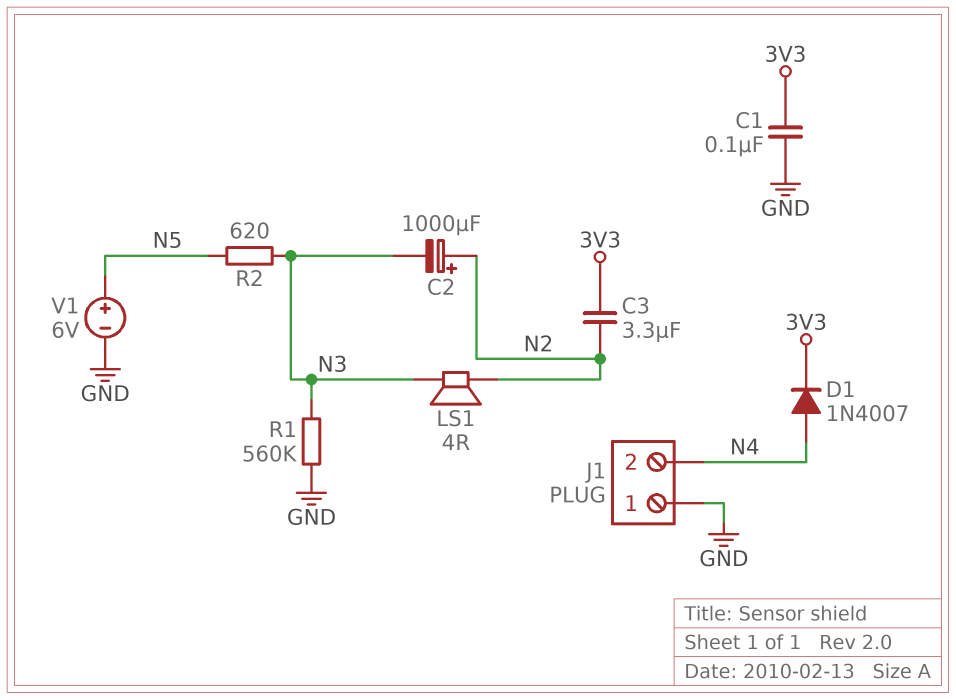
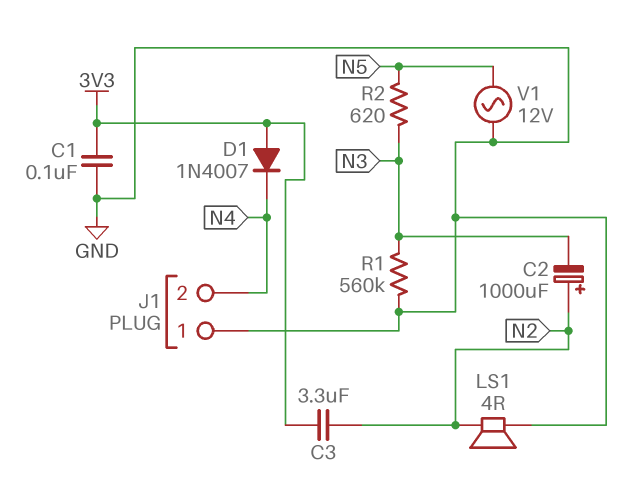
D1: diode 1N4007 (A N4, K 3V3) -> diode 1N4007 (A 3V3, K N4)
LS1: speaker 4R (N2, N3) -> speaker 4R (GND, N2)
V1: 6V (plus N5, minus GND) -> AC 12V (GND, N5)

